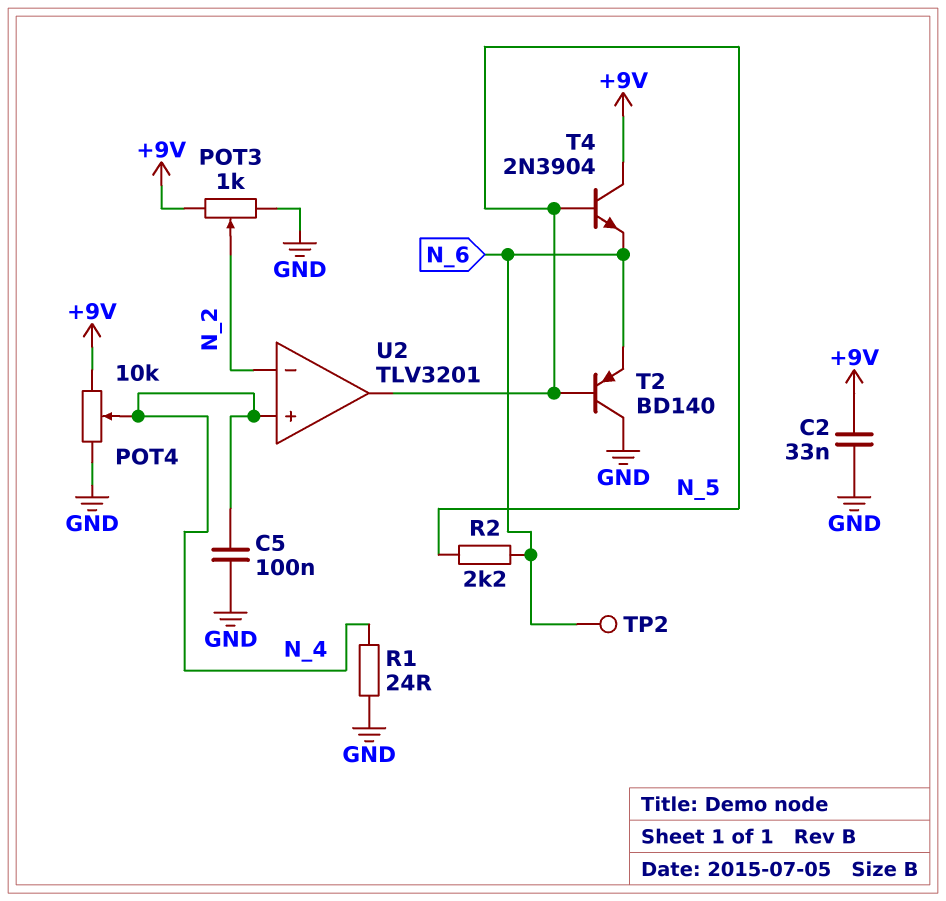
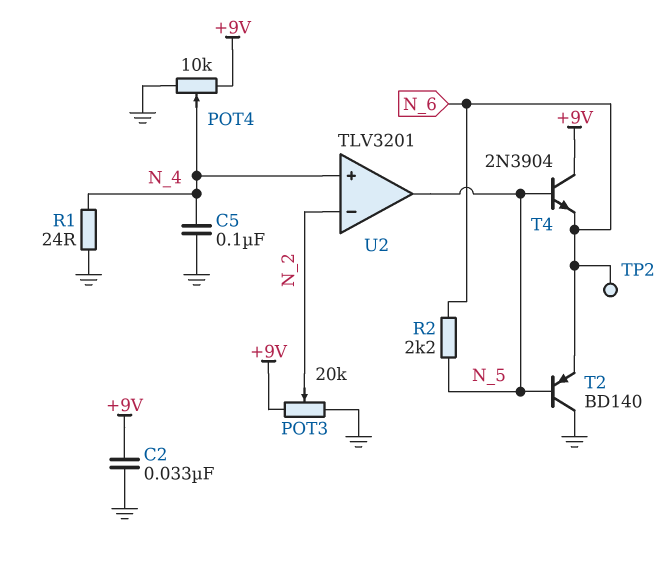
POT3: 1k (+9V, GND, wiper N_2) -> 20k (+9V, GND, wiper N_2)

